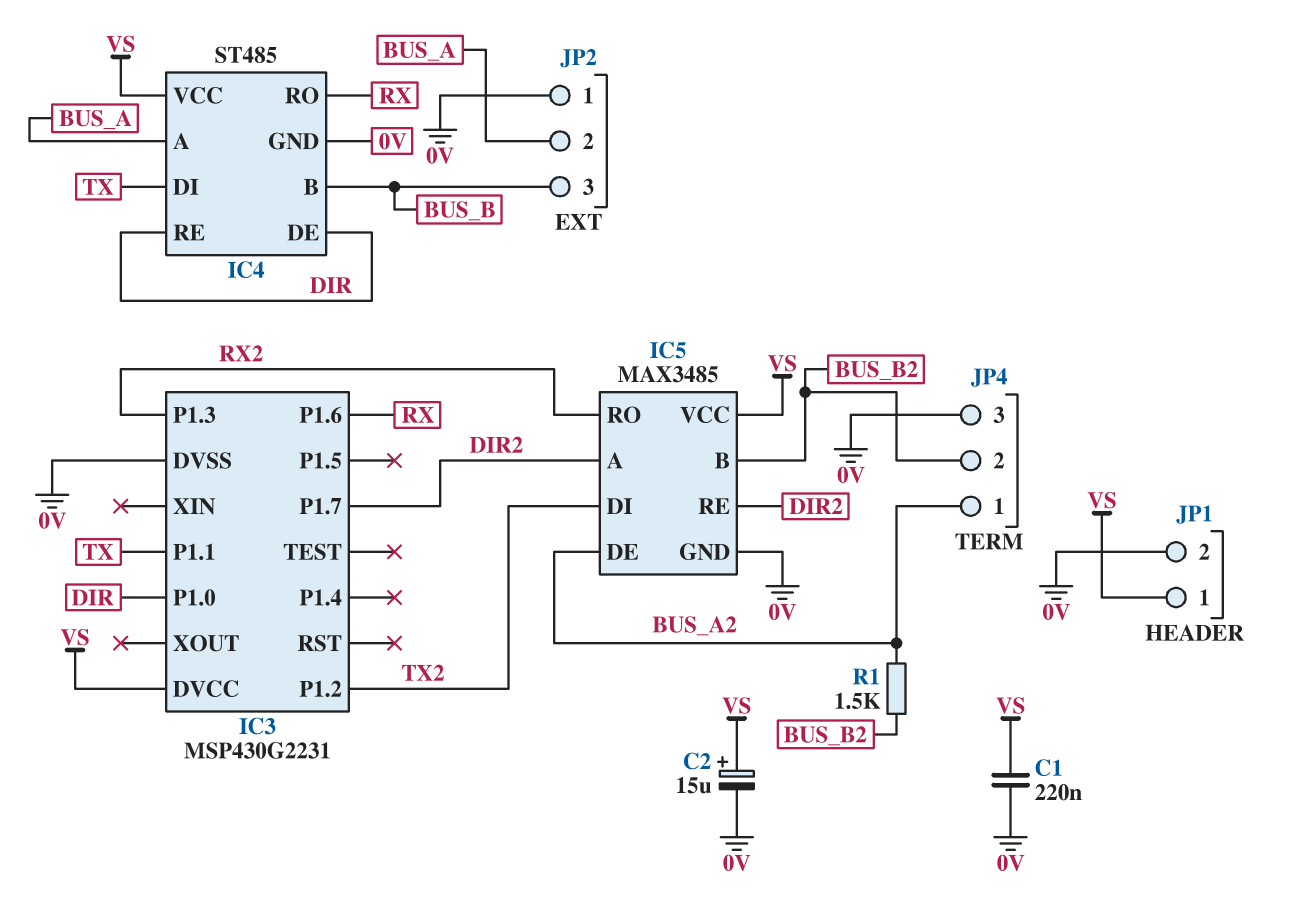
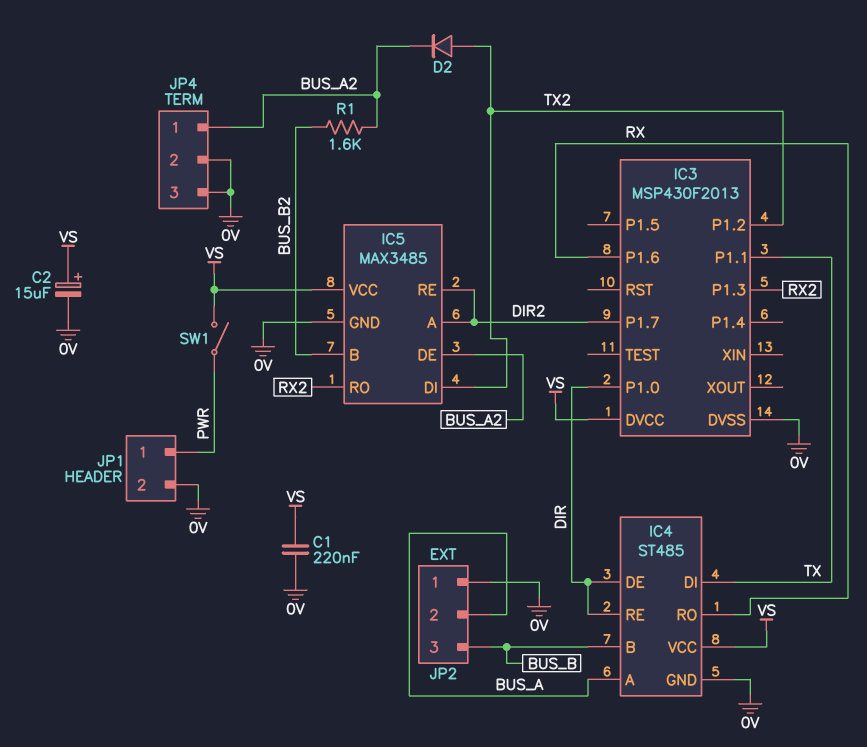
D2: none -> diode (A TX2, K BUS_A2)
IC3: MSP430G2231 -> MSP430F2013
JP1 pin 1: VS -> PWR
JP4 pin 2: BUS_B2 -> 0V
R1: 1.5k (BUS_A2, BUS_B2) -> 1.6k (BUS_A2, BUS_B2)
SW1: none -> switch (PWR, VS)

